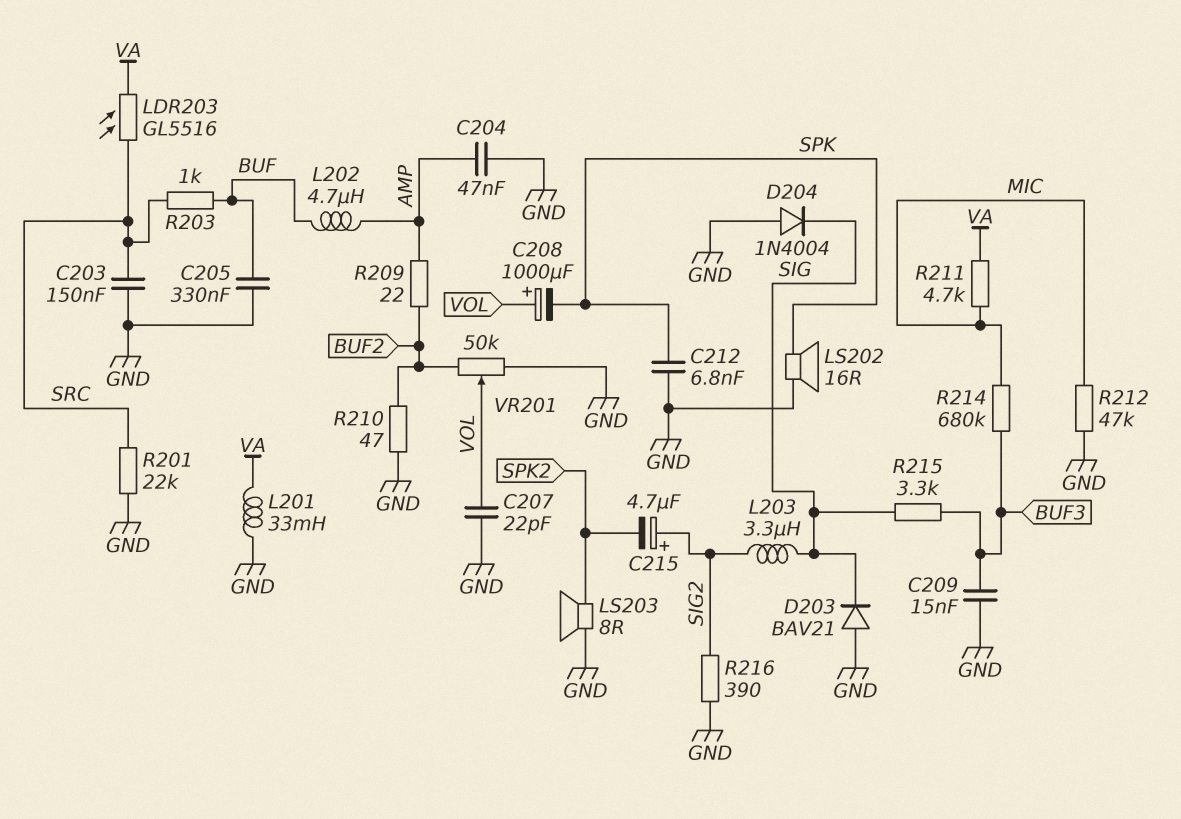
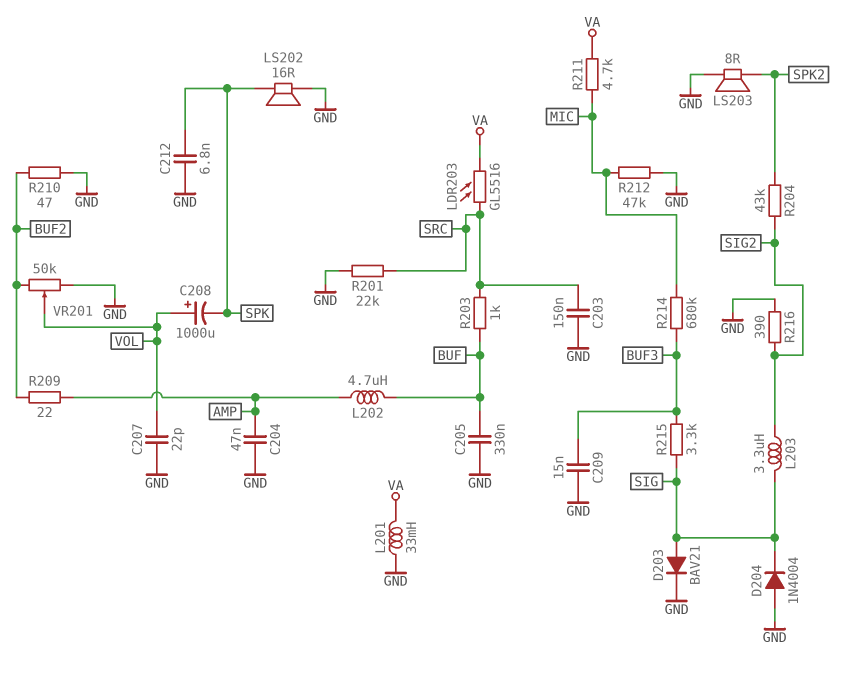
C215: 4.7uF (plus SIG2, minus SPK2) -> none
D203: diode BAV21 (A GND, K SIG) -> diode BAV21 (A SIG, K GND)
R204: none -> 43k (SIG2, SPK2)

